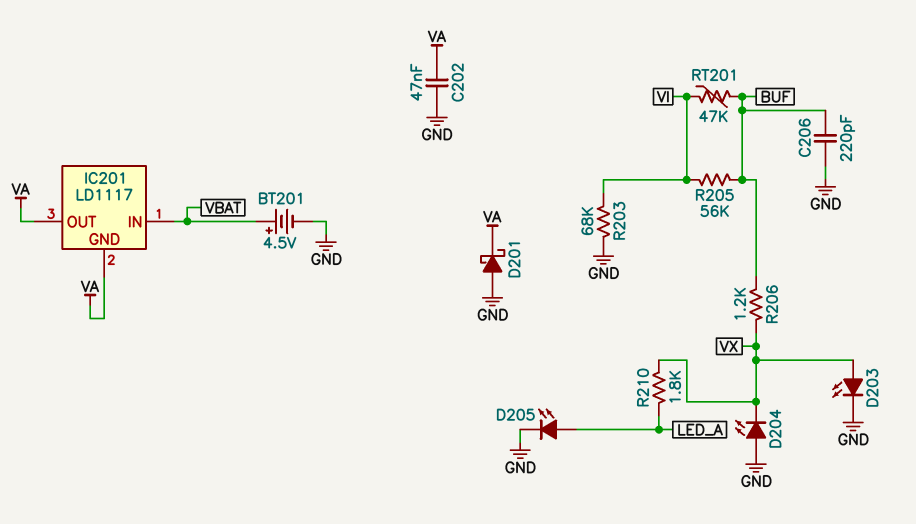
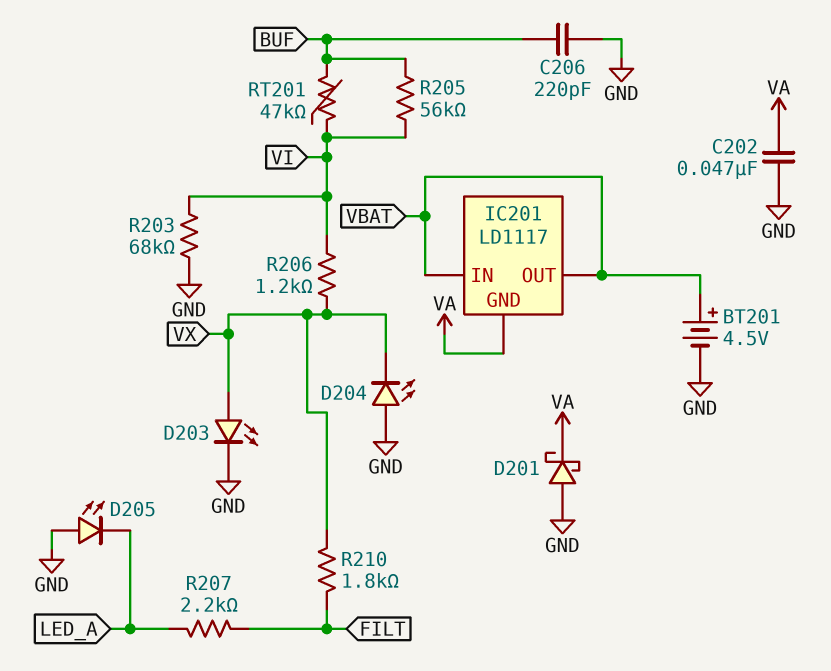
D205: LED (A LED_A, K GND) -> LED (A GND, K LED_A)
IC201 pin OUT: VA -> VBAT
R206: 1.2k (BUF, VX) -> 1.2k (VI, VX)
R207: none -> 2.2k (FILT, LED_A)
R210: 1.8k (LED_A, VX) -> 1.8k (FILT, VX)

